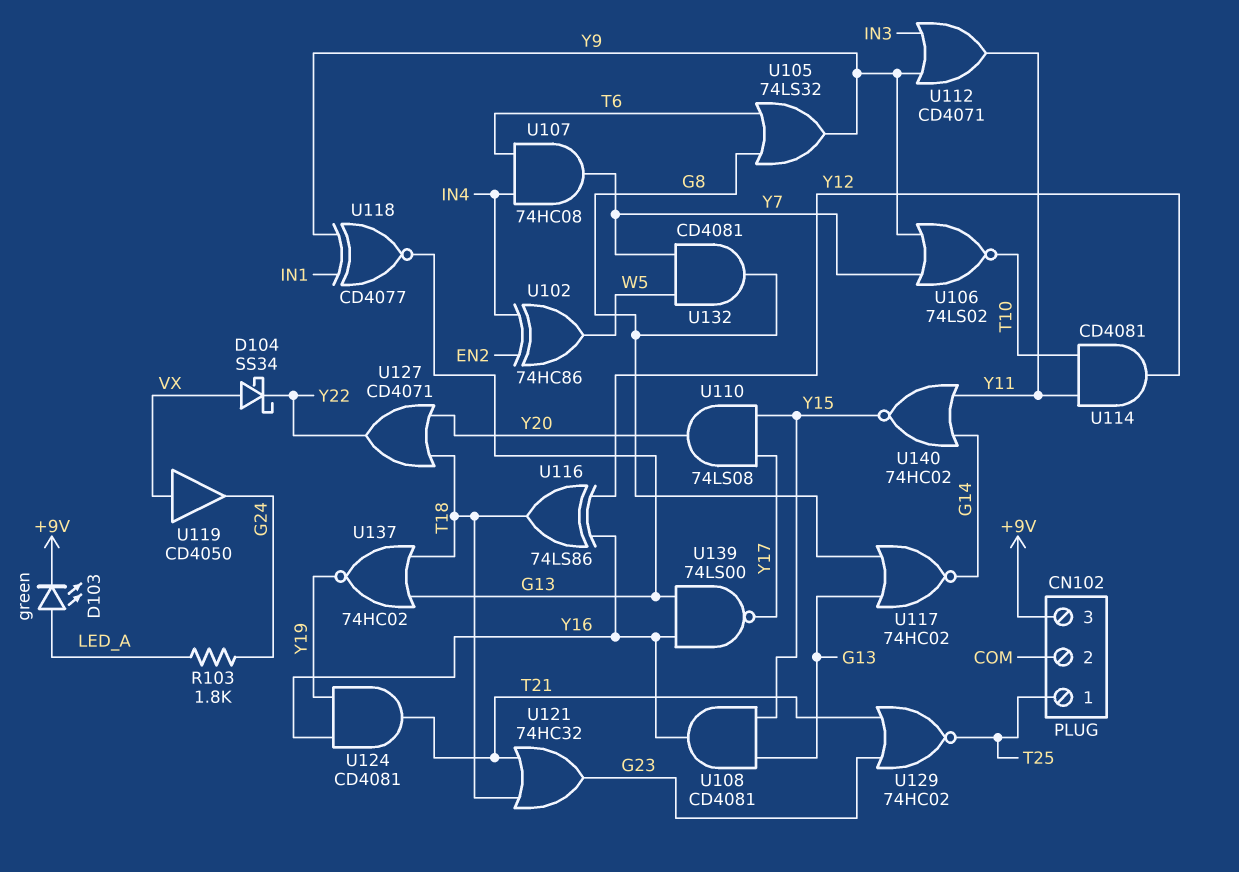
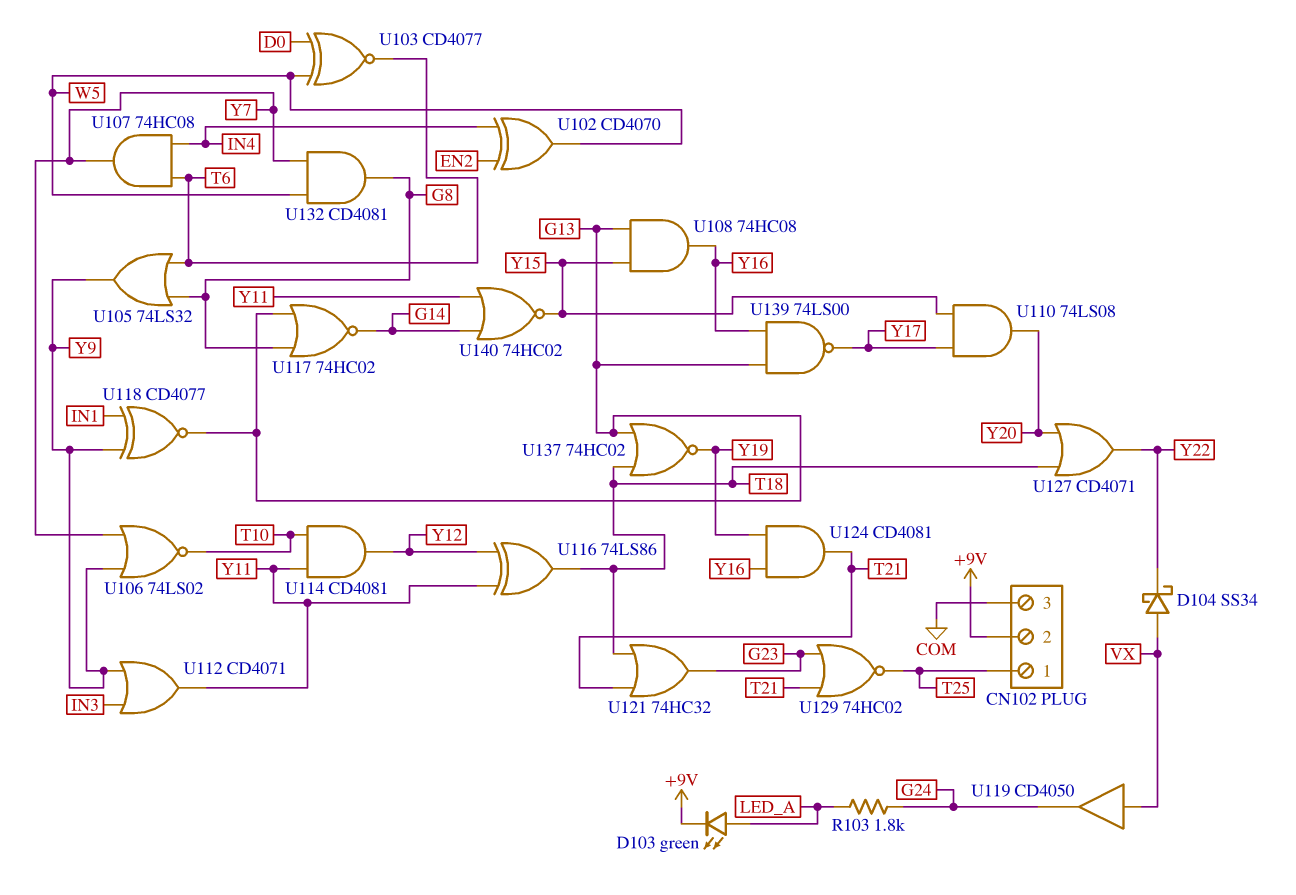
CN102 pin 2: COM -> +9V
CN102 pin 3: +9V -> COM
U102: XOR 74HC86 (in EN2, in IN4, out W5) -> XOR CD4070 (in EN2, in IN4, out W5)
U103: none -> XNOR CD4077 (in D0, in W5, out T6)
U108: AND CD4081 (in G13, in Y15, out Y16) -> AND 74HC08 (in G13, in Y15, out Y16)
U116: XOR 74LS86 (in Y12, in Y16, out T18) -> XOR 74LS86 (in Y11, in Y12, out T18)

